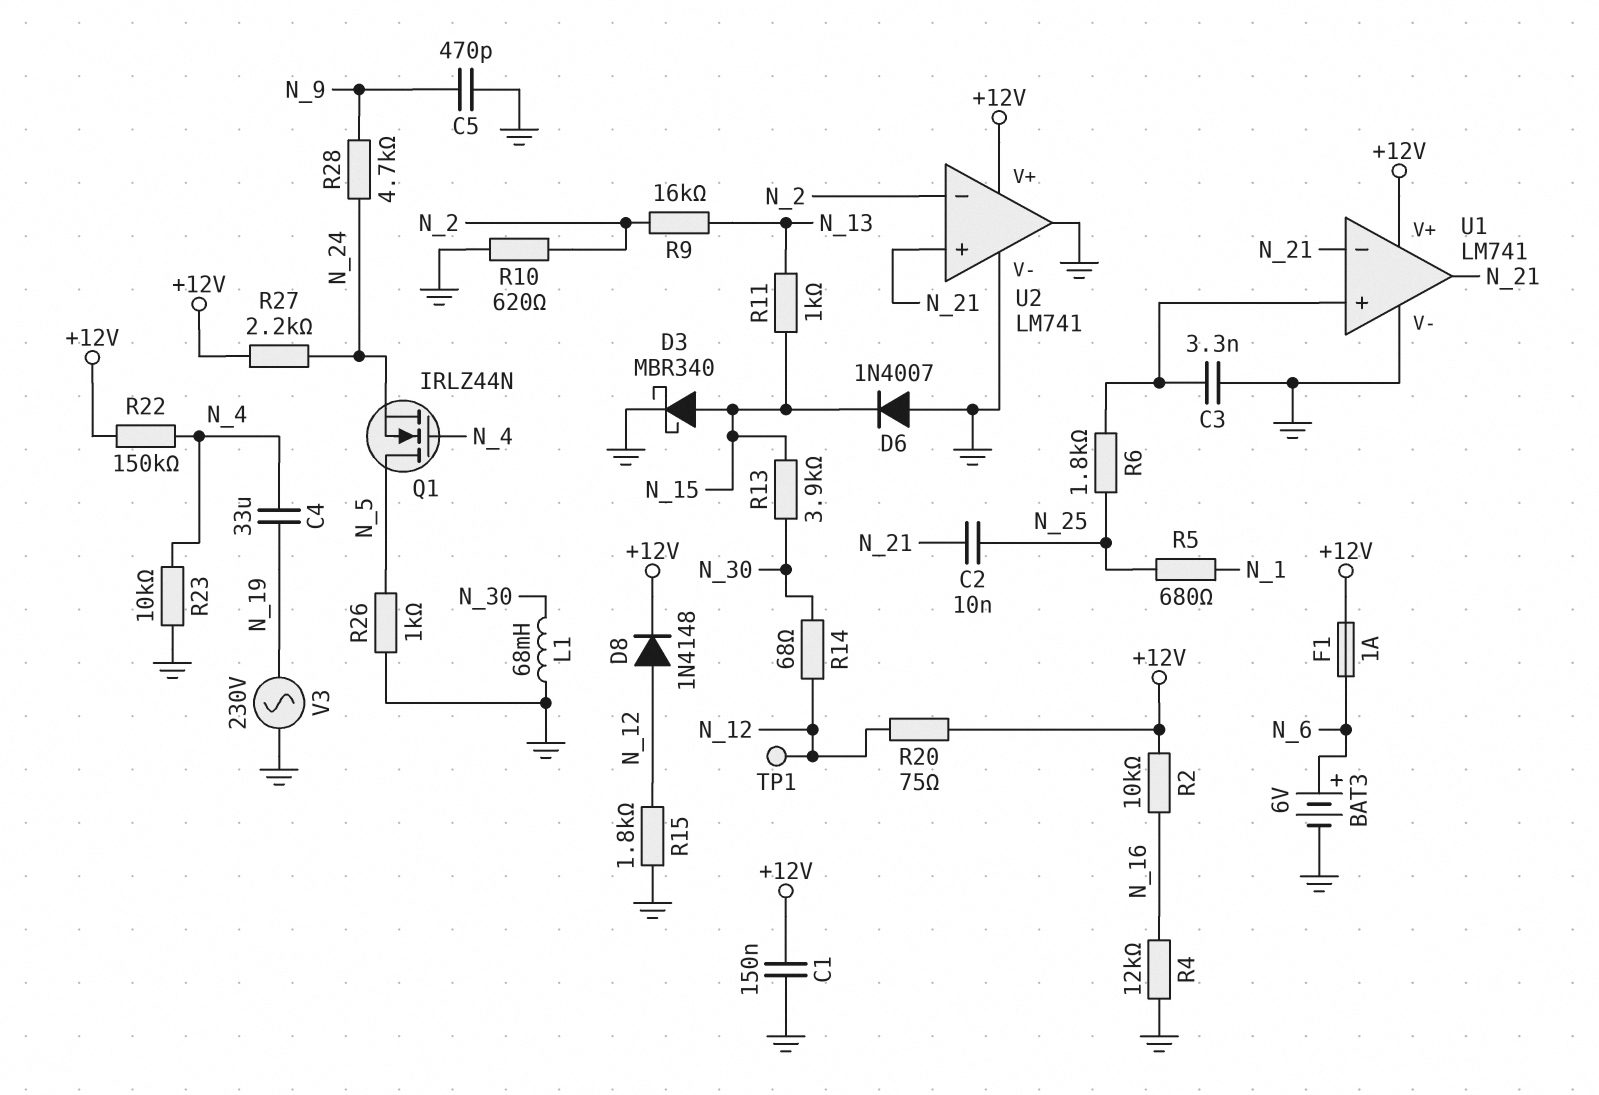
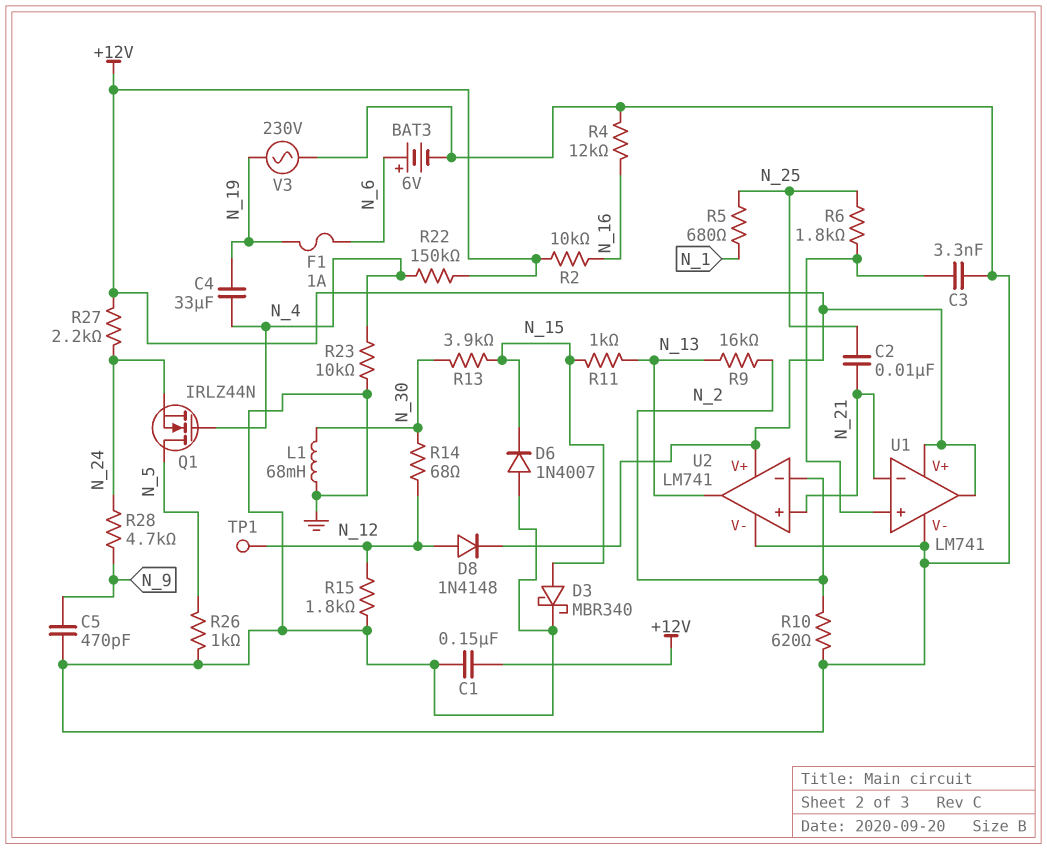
F1: 1A (+12V, N_6) -> 1A (N_6, N_19)
R20: 75 (+12V, N_12) -> none
U1 pin out: N_21 -> +12V
U2 pin out: GND -> N_13

